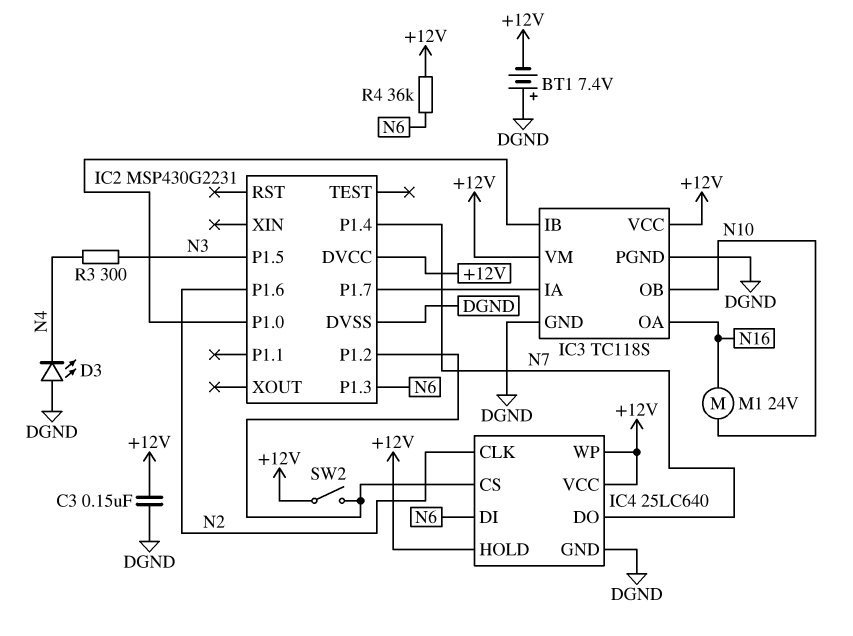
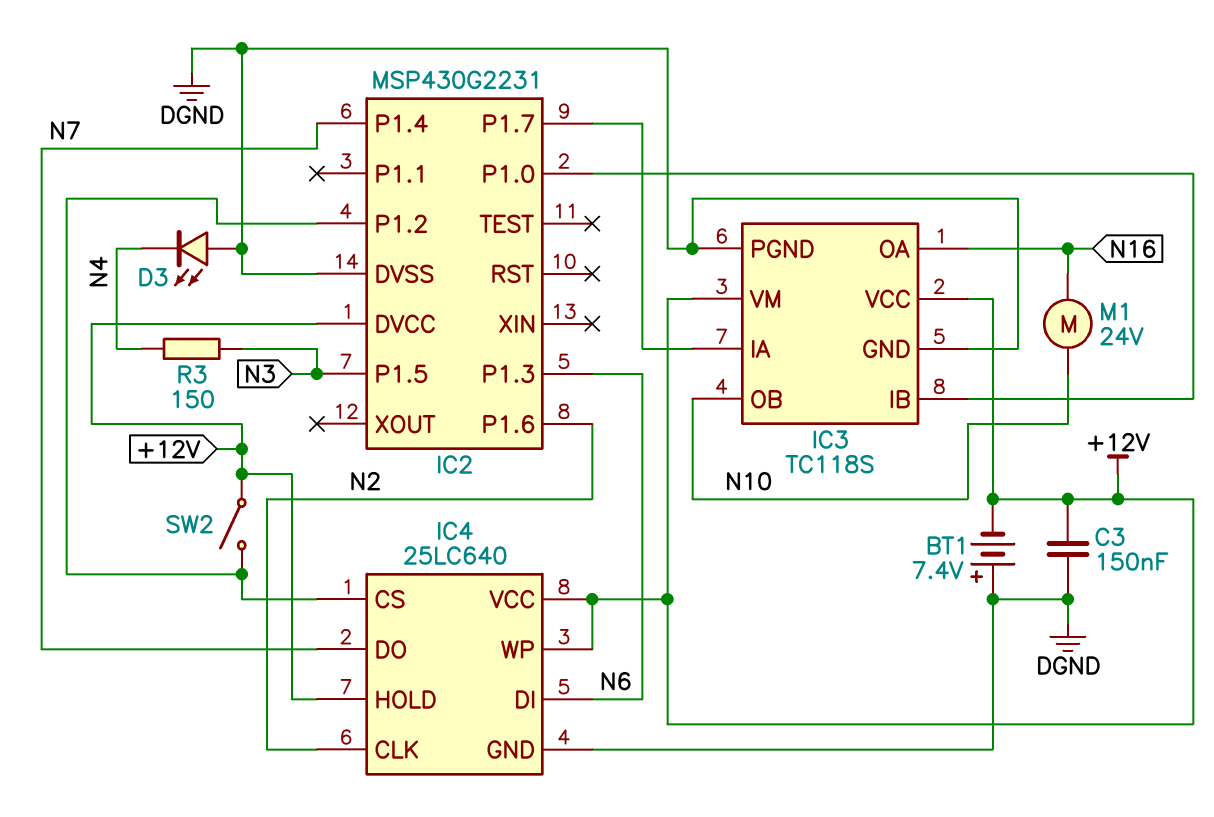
R3: 300 (N3, N4) -> 150 (N3, N4)
R4: 36k (+12V, N6) -> none

